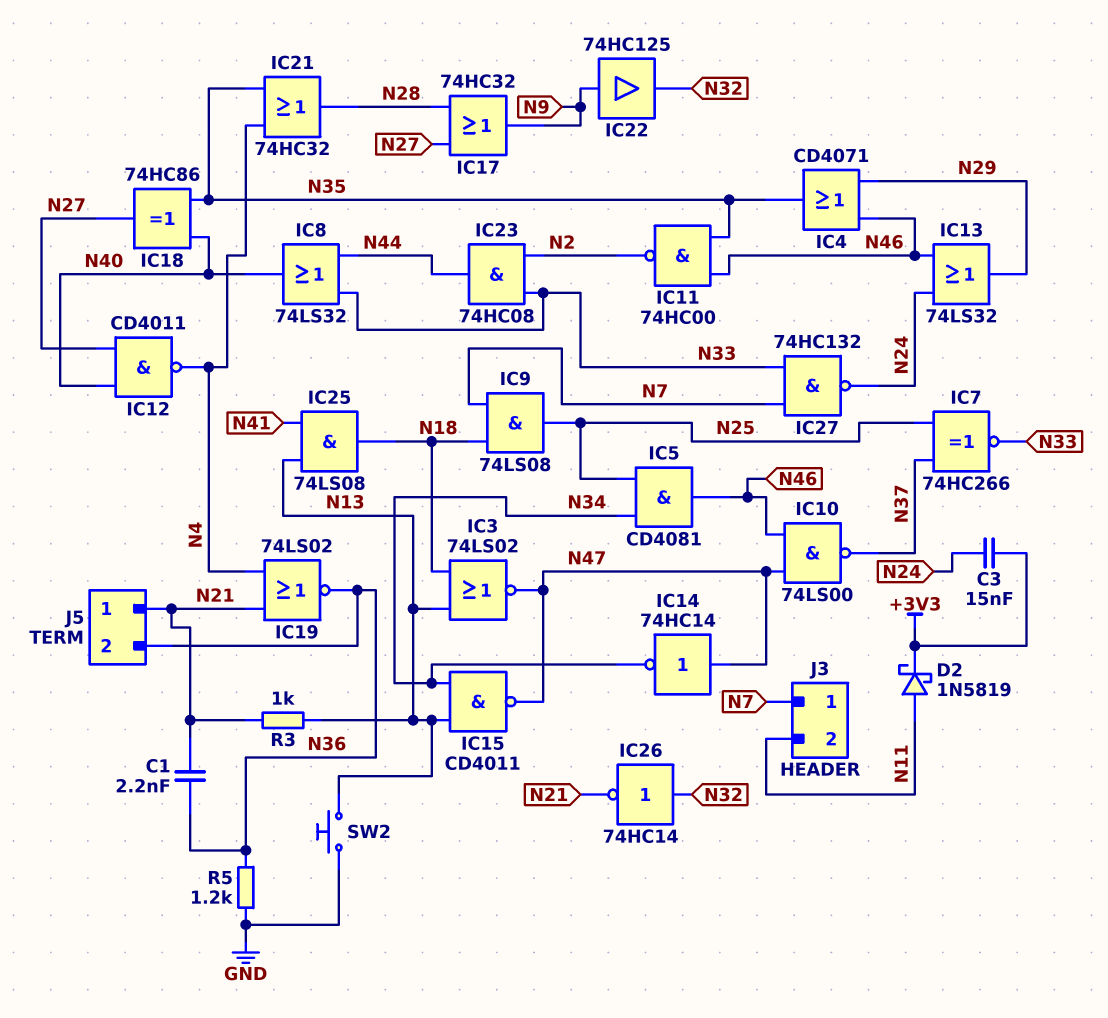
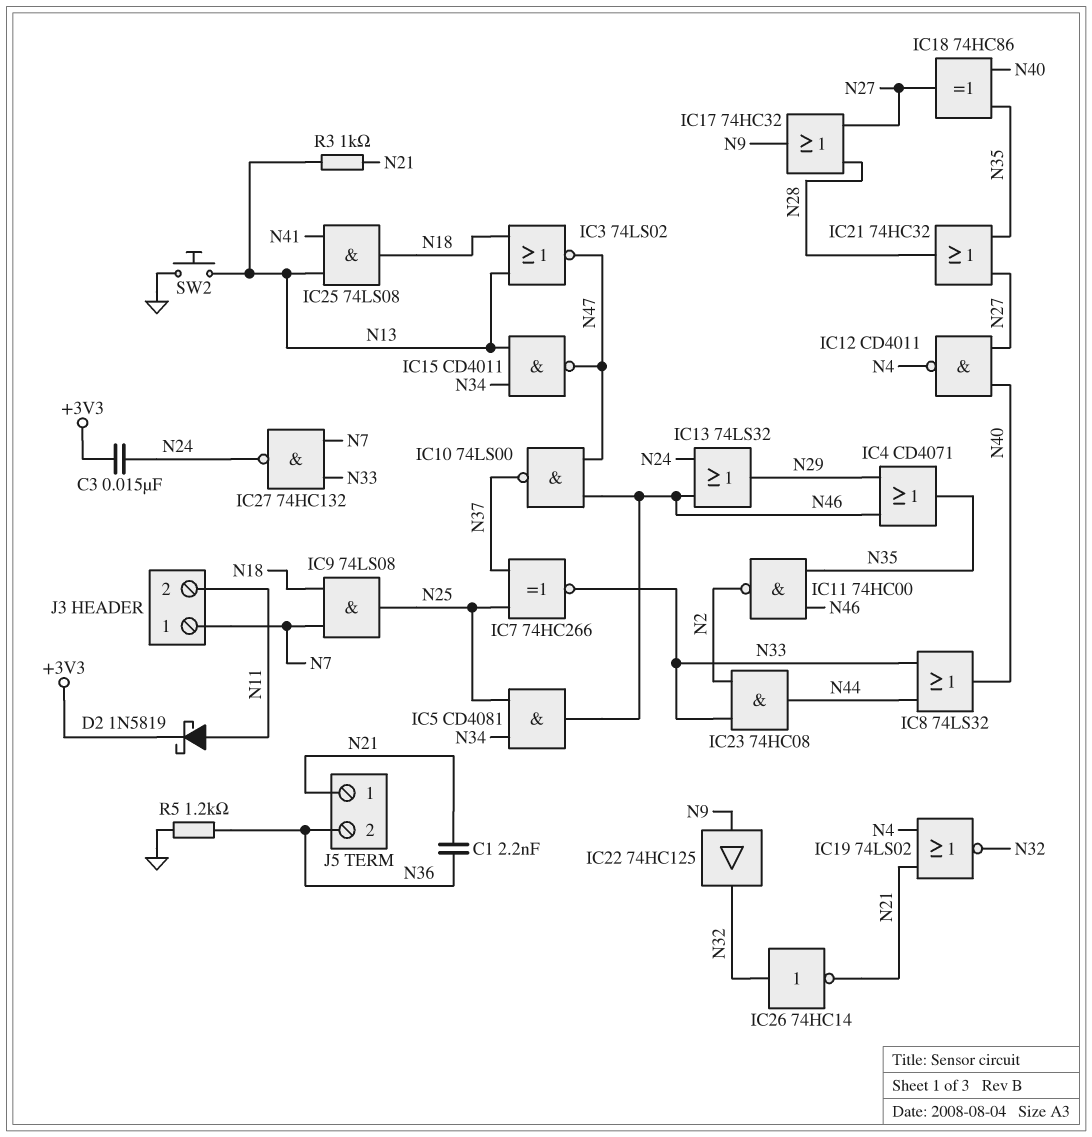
IC14: NOT 74HC14 (in N47, out N34) -> none
IC19: NOR 74LS02 (in N4, in N21, out N36) -> NOR 74LS02 (in N4, in N21, out N32)
IC21: OR 74HC32 (in N4, in N35, out N28) -> OR 74HC32 (in N27, in N35, out N28)

